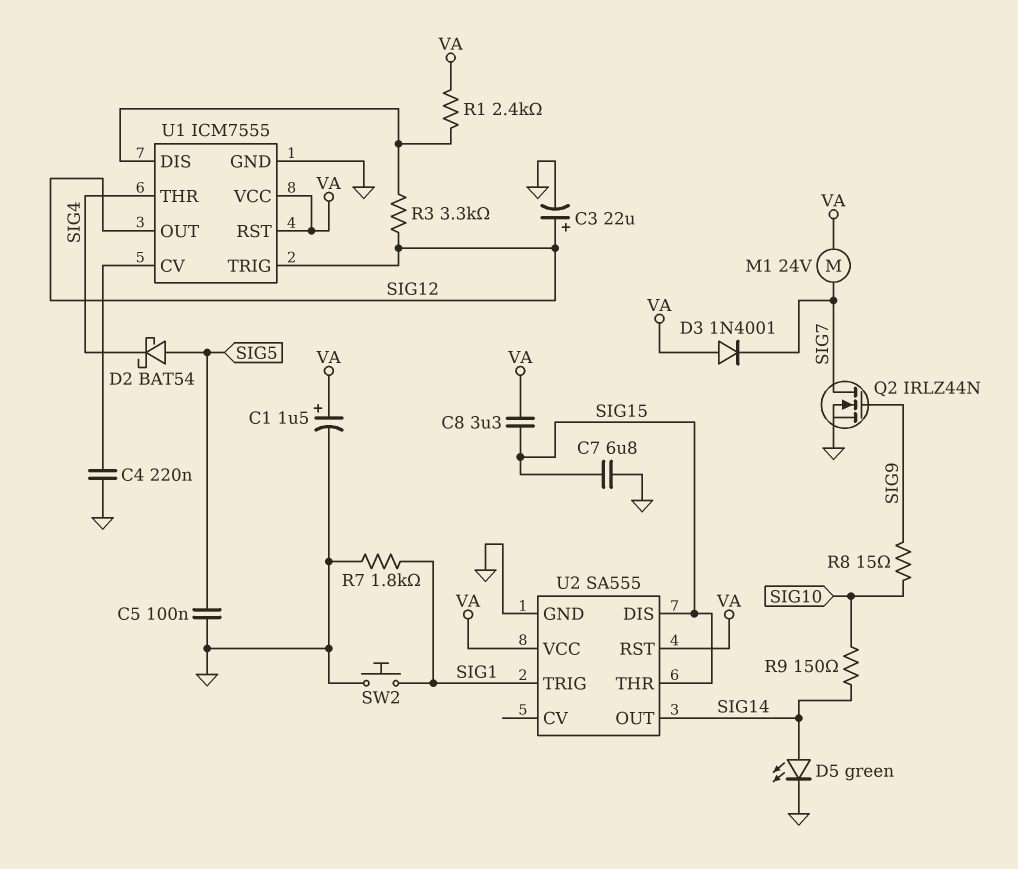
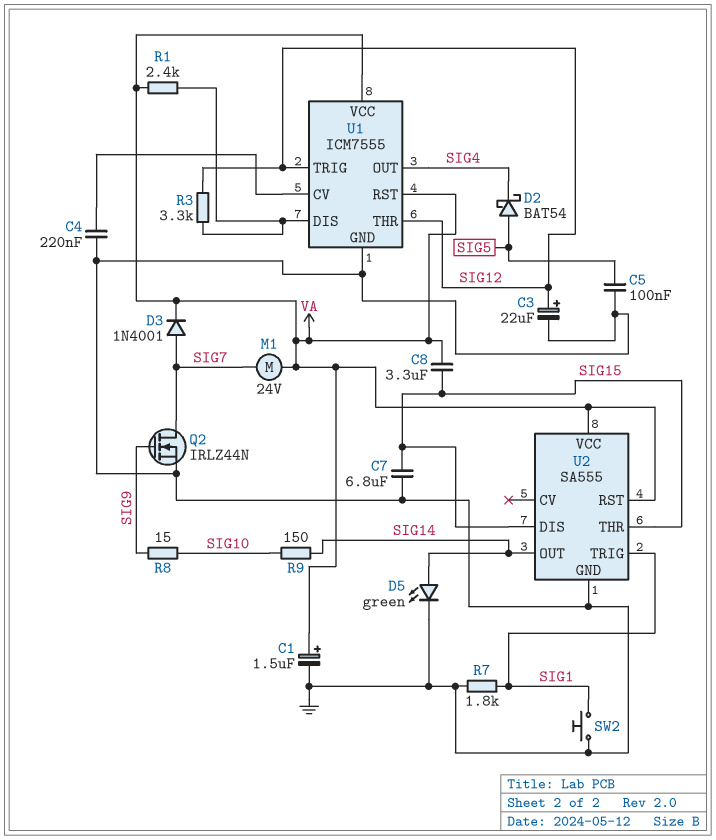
D3: diode 1N4001 (A VA, K SIG7) -> diode 1N4001 (A SIG7, K VA)
U1 pin OUT: SIG12 -> SIG4
U1 pin THR: SIG4 -> SIG12

